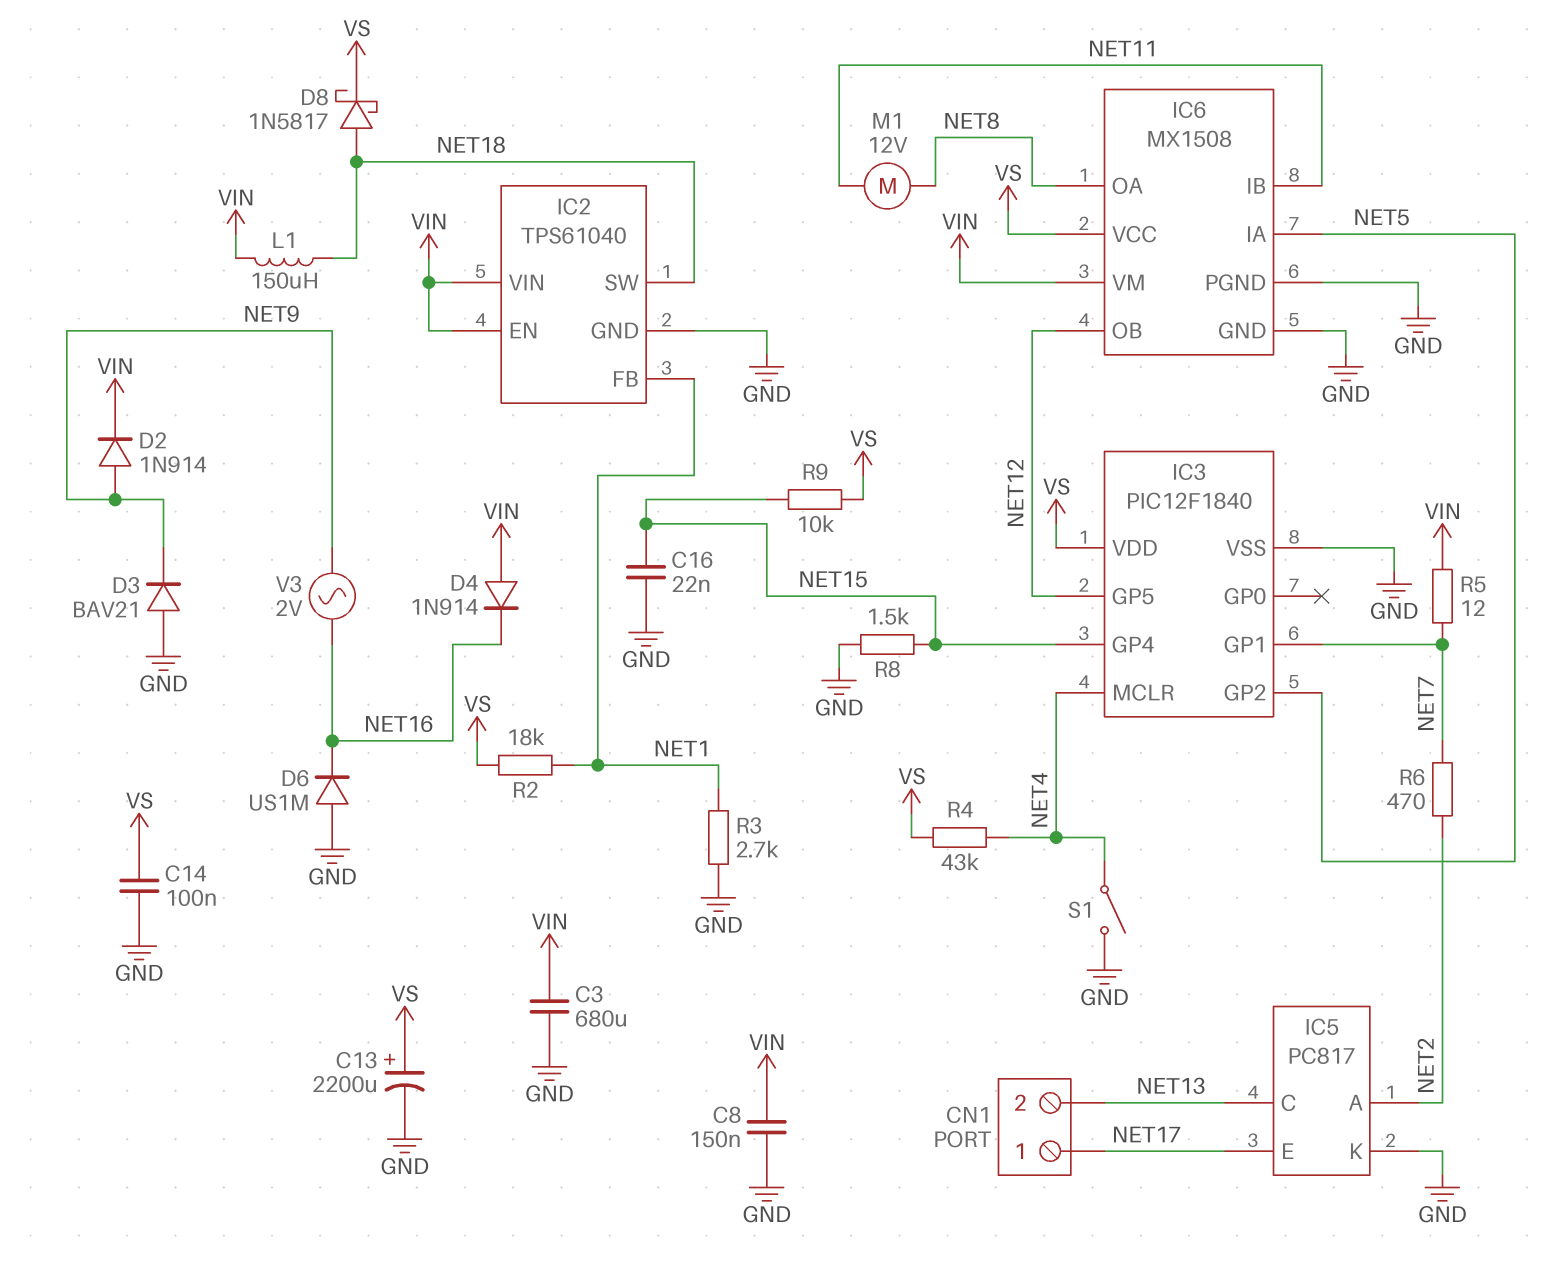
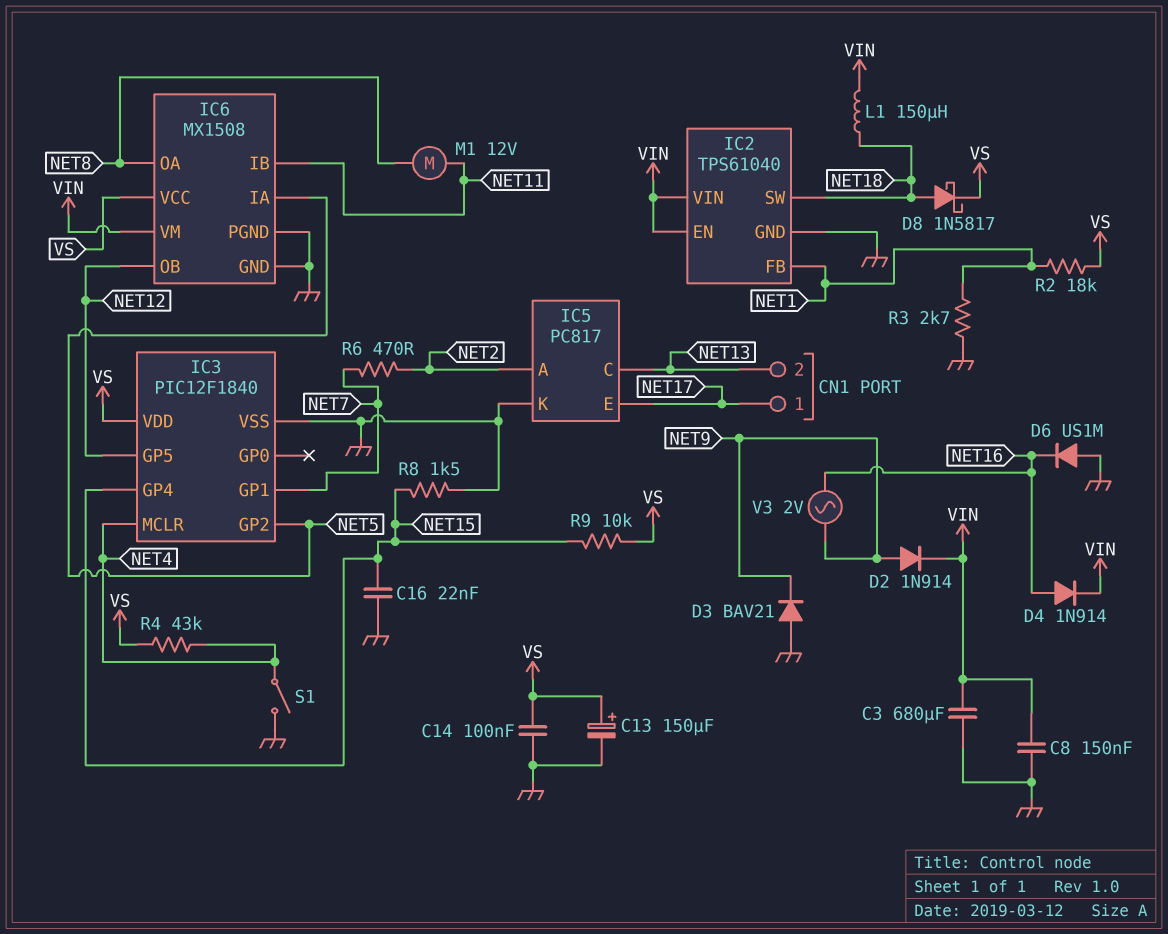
C13: 2200uF (plus VS, minus GND) -> 150uF (plus VS, minus GND)
D4: diode 1N914 (A VIN, K NET16) -> diode 1N914 (A NET16, K VIN)
R5: 12 (NET7, VIN) -> none

